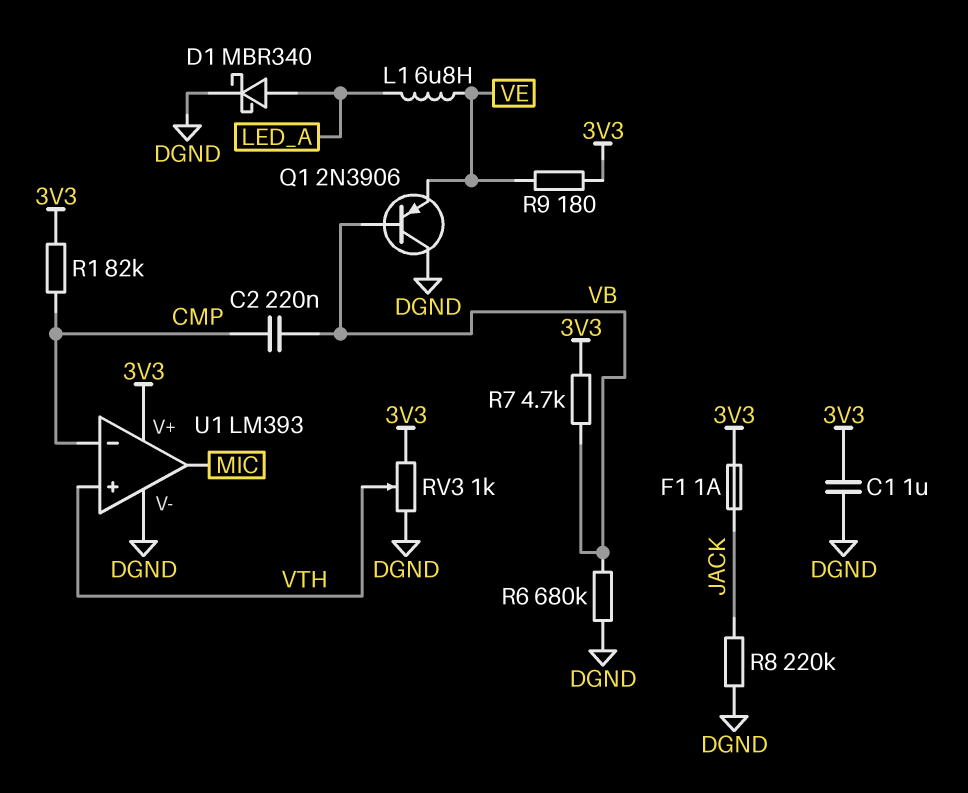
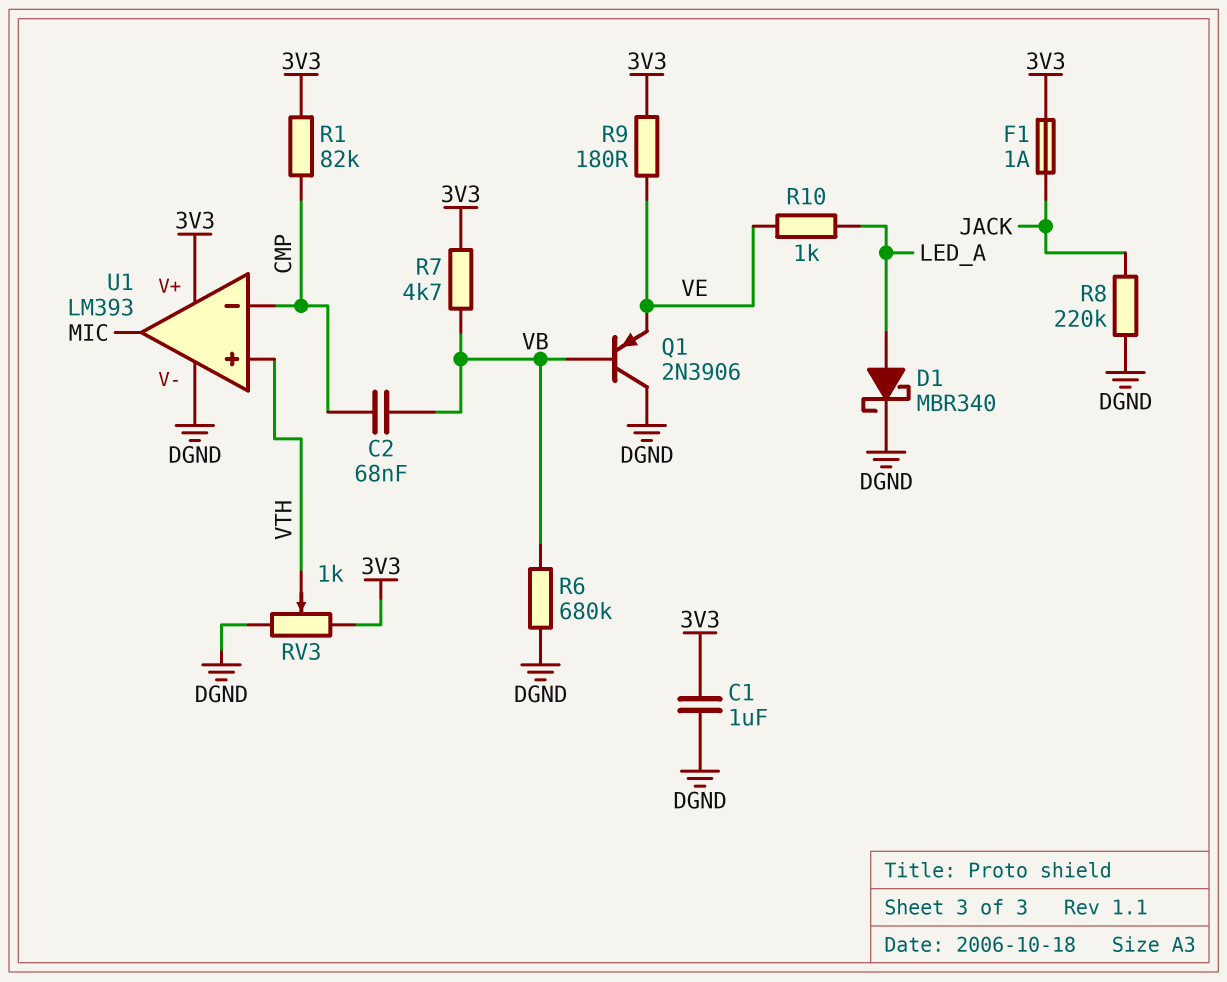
C2: 220nF (CMP, VB) -> 68nF (CMP, VB)
L1: 6.8uH (LED_A, VE) -> none
R10: none -> 1k (LED_A, VE)

